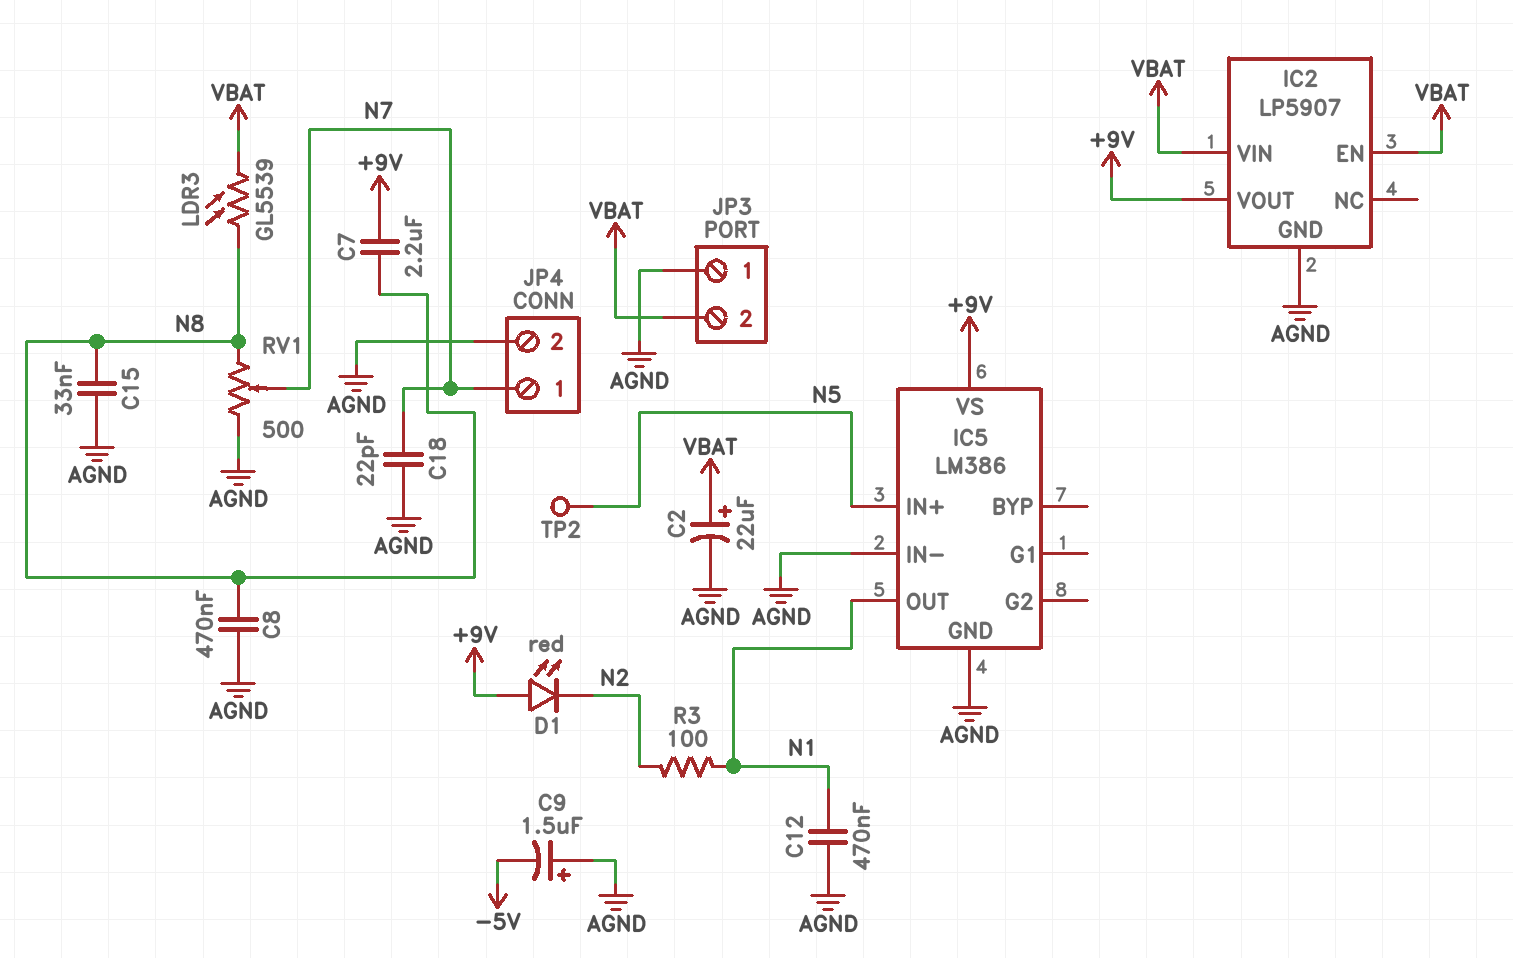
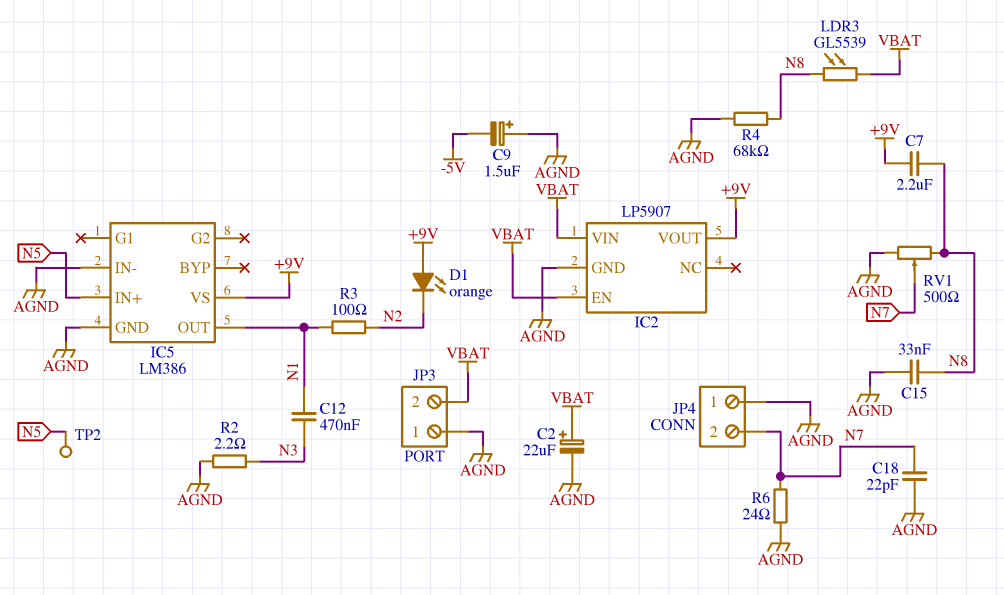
C8: 470nF (AGND, N8) -> none
C12: 470nF (AGND, N1) -> 470nF (N1, N3)
D1: LED red (A +9V, K N2) -> LED orange (A +9V, K N2)
JP4 pin 1: N7 -> AGND
JP4 pin 2: AGND -> N7
R2: none -> 2.2 (AGND, N3)
R4: none -> 68k (AGND, N8)
R6: none -> 24 (AGND, N7)

